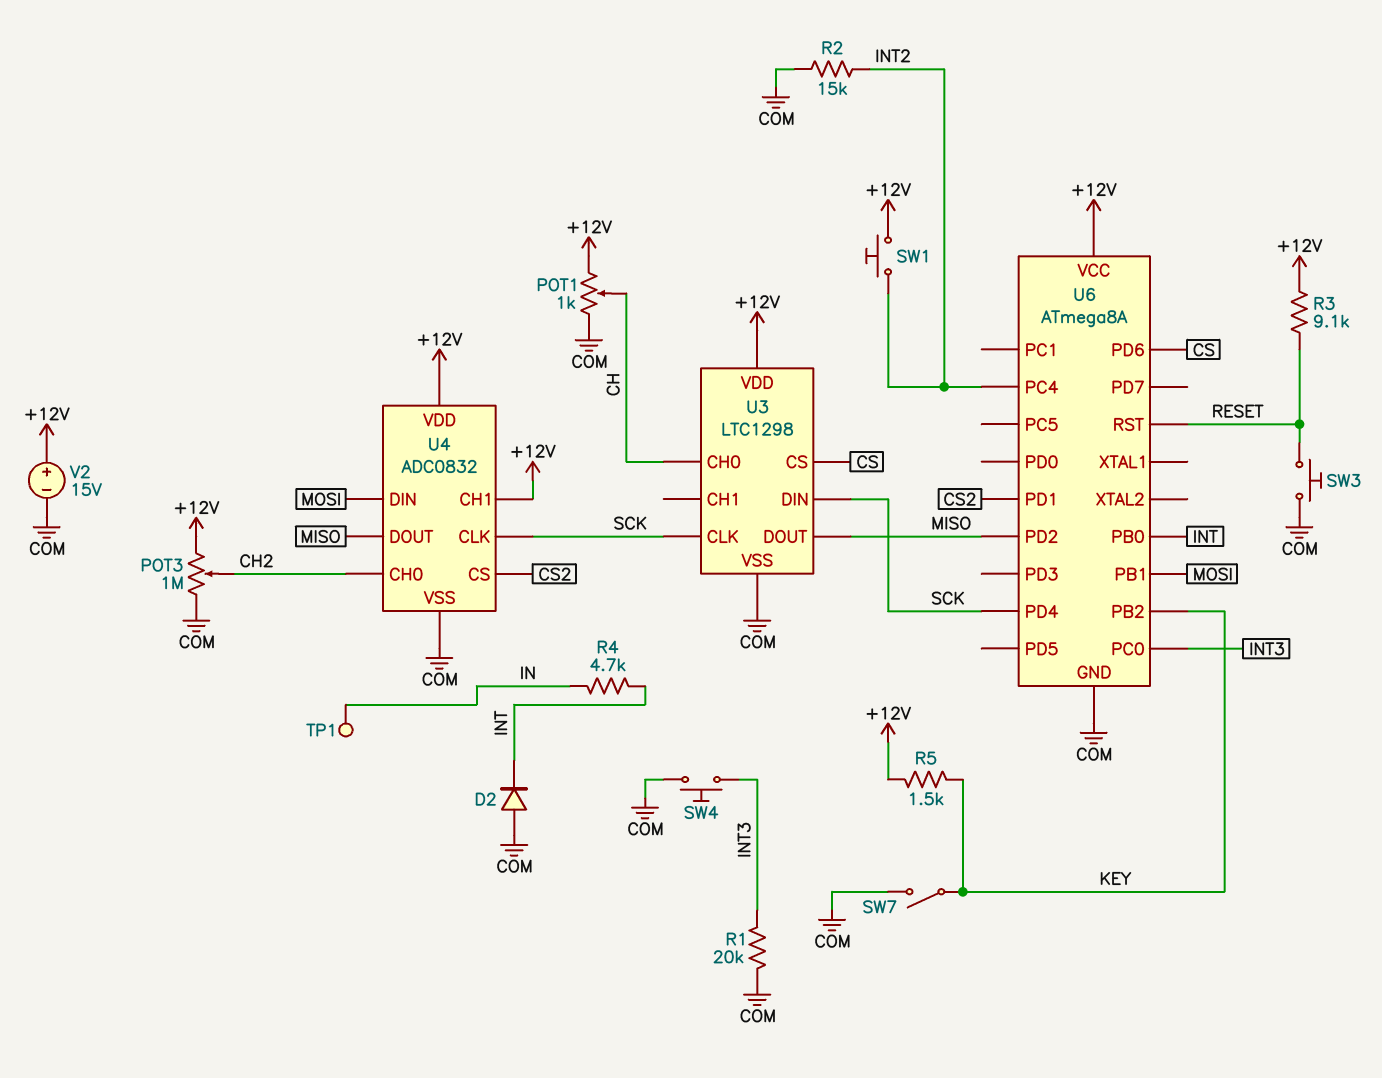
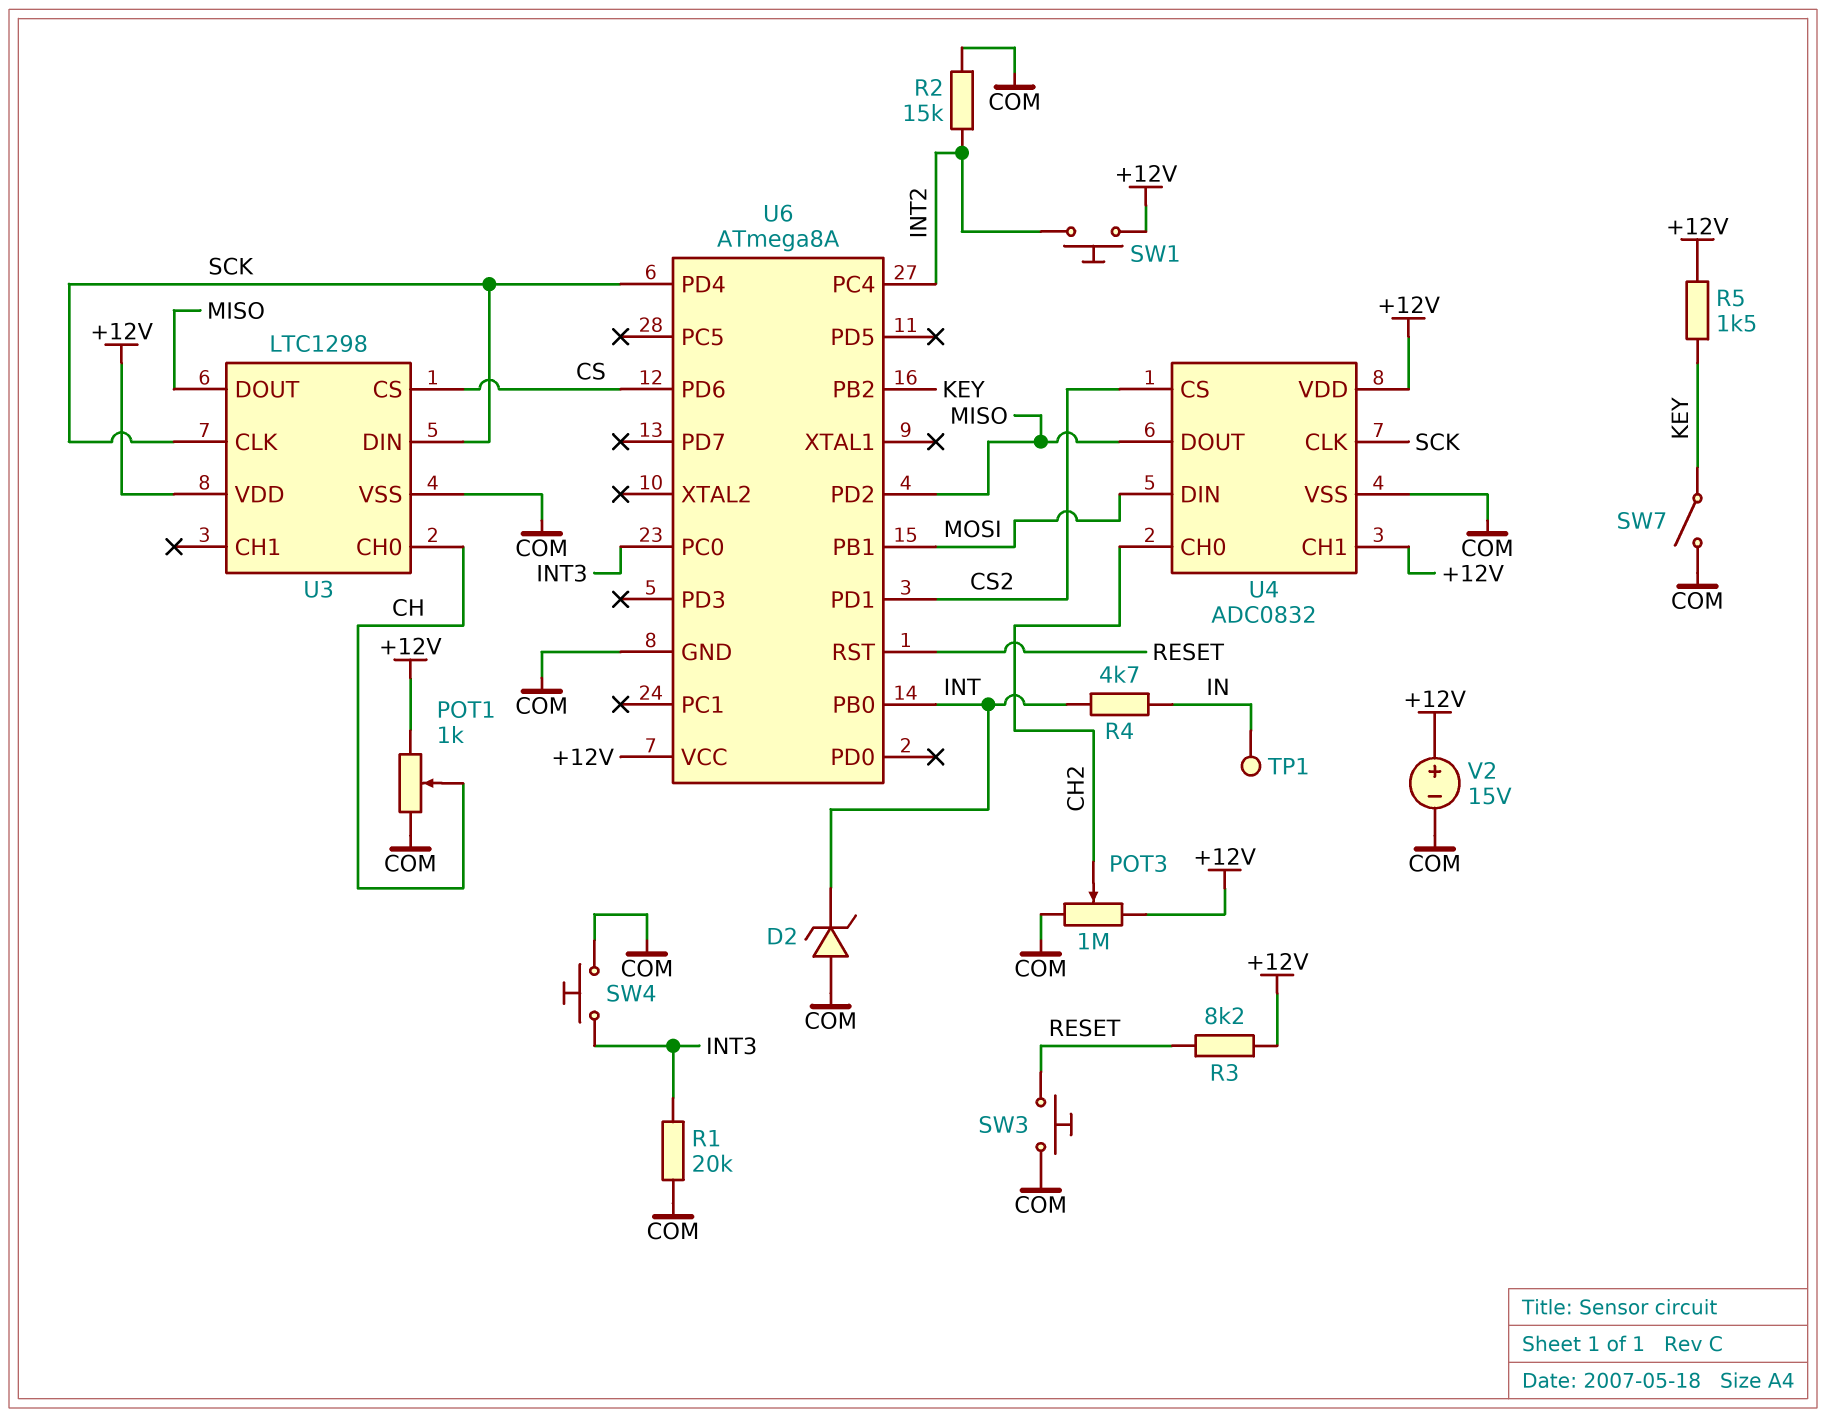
D2: diode (A COM, K INT) -> zener (A COM, K INT)
R3: 9.1k (+12V, RESET) -> 8.2k (+12V, RESET)

